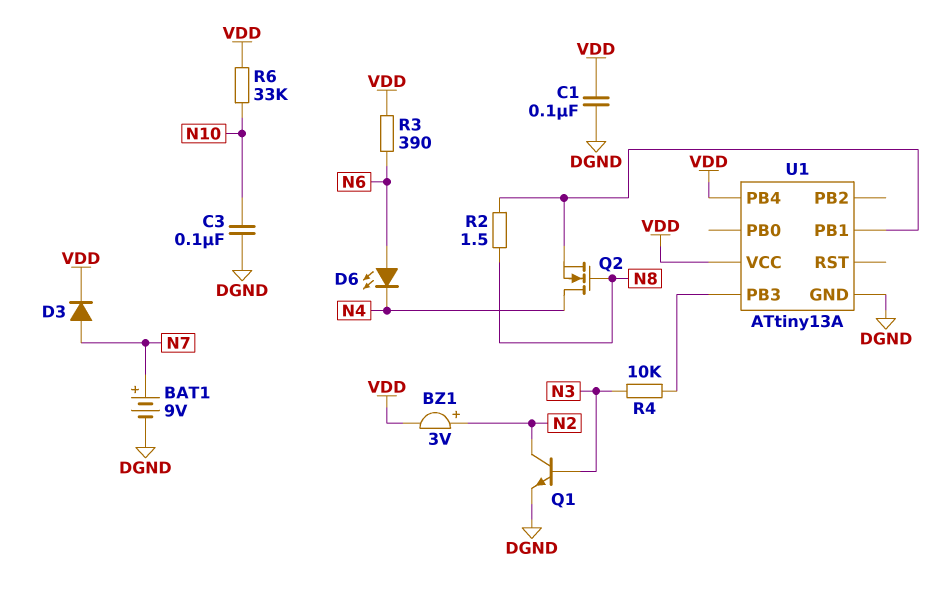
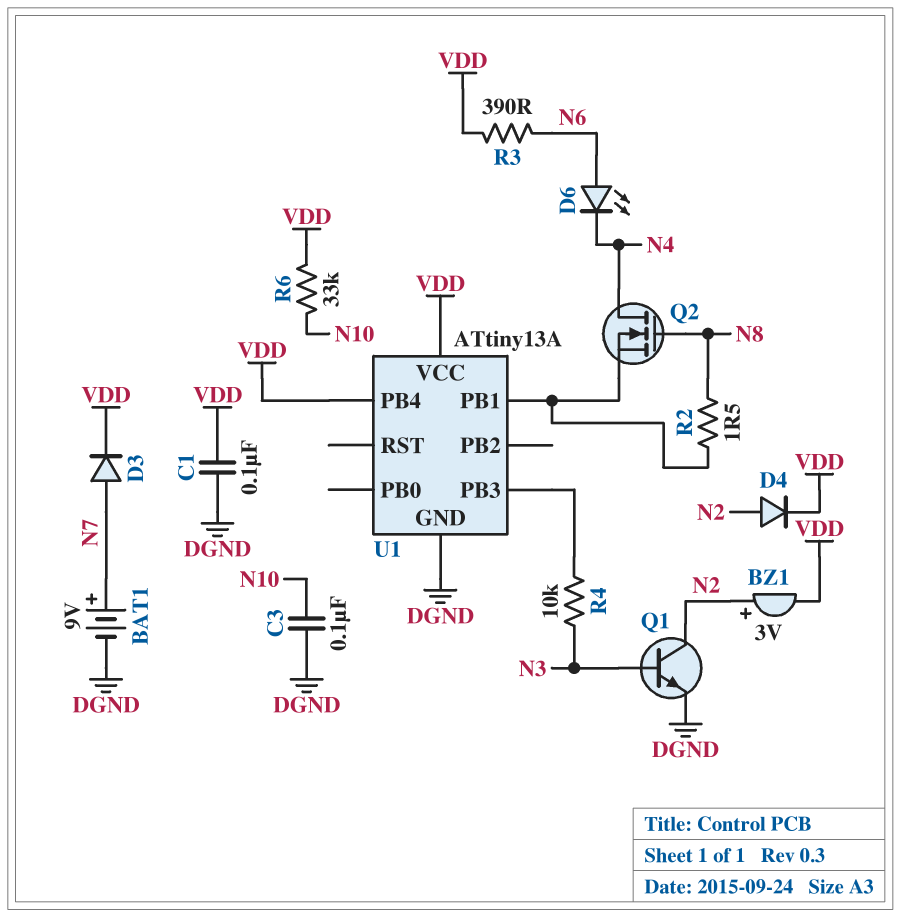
D4: none -> diode (A N2, K VDD)

